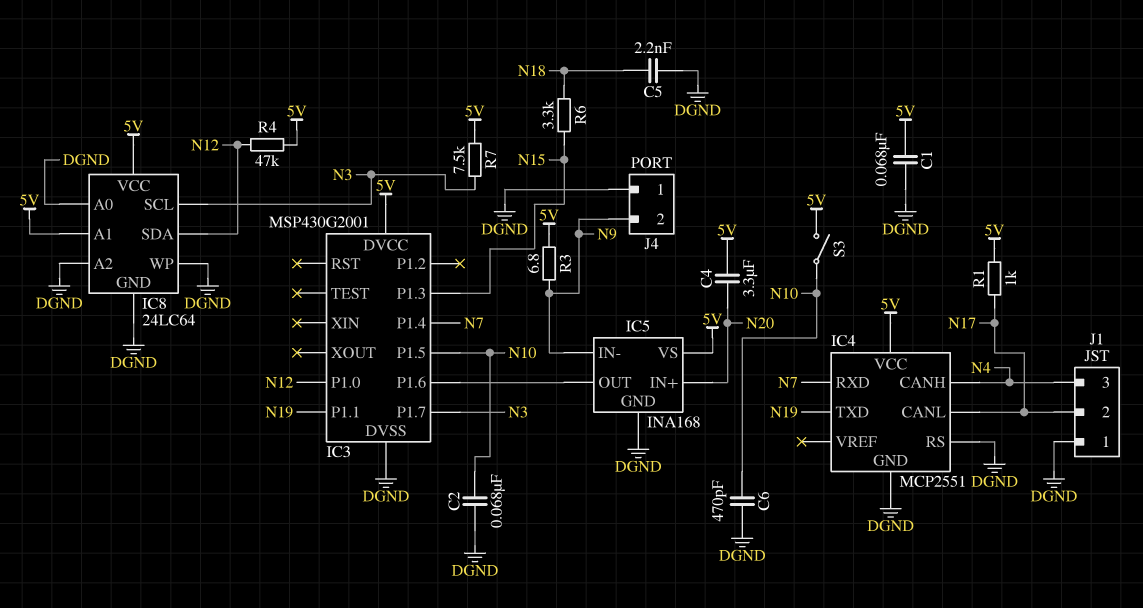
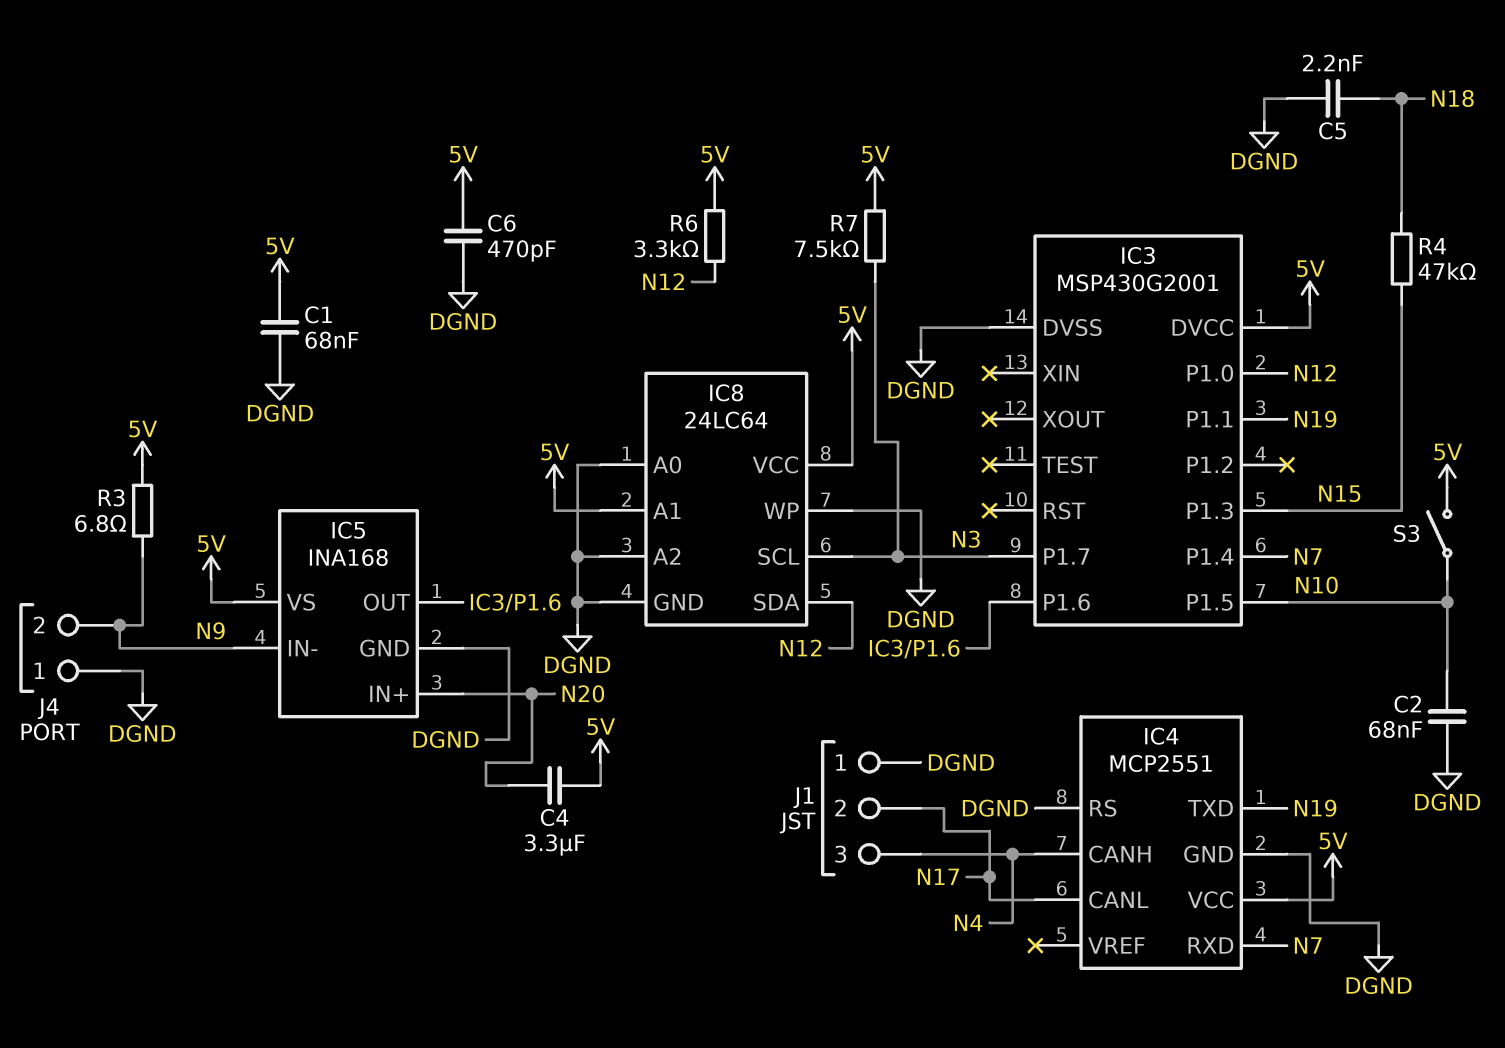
C6: 470pF (DGND, N10) -> 470pF (5V, DGND)
R1: 1k (5V, N17) -> none
R4: 47k (5V, N12) -> 47k (N15, N18)
R6: 3.3k (N15, N18) -> 3.3k (5V, N12)

